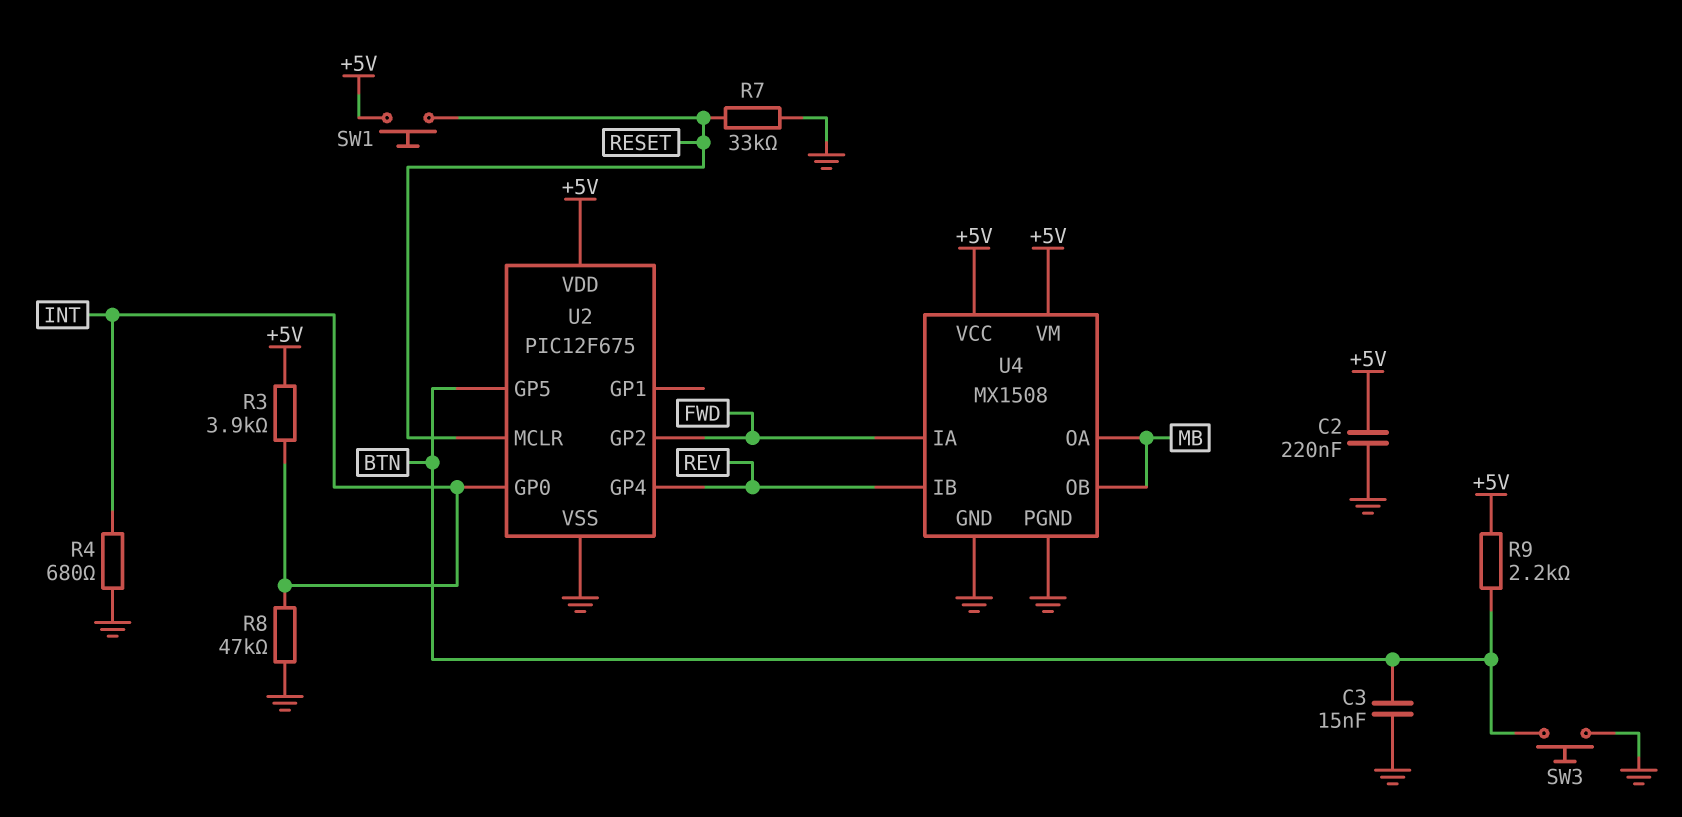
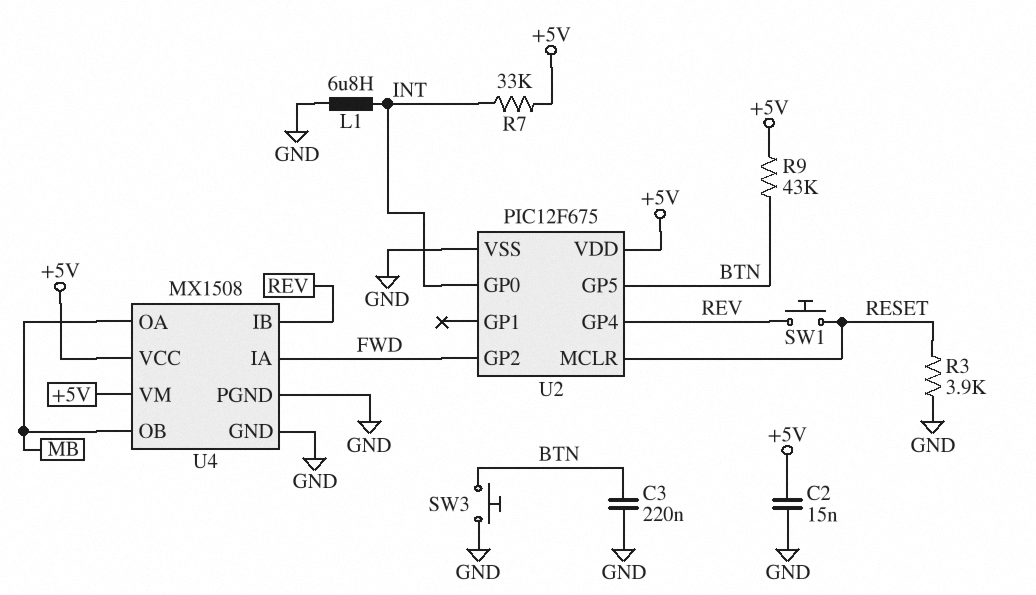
C2: 220nF (+5V, GND) -> 15nF (+5V, GND)
C3: 15nF (BTN, GND) -> 220nF (BTN, GND)
L1: none -> 6.8uH (GND, INT)
R3: 3.9k (+5V, INT) -> 3.9k (GND, RESET)
R4: 680 (GND, INT) -> none
R7: 33k (GND, RESET) -> 33k (+5V, INT)
R8: 47k (GND, INT) -> none
R9: 2.2k (+5V, BTN) -> 43k (+5V, BTN)
SW1: button (+5V, RESET) -> button (RESET, REV)

